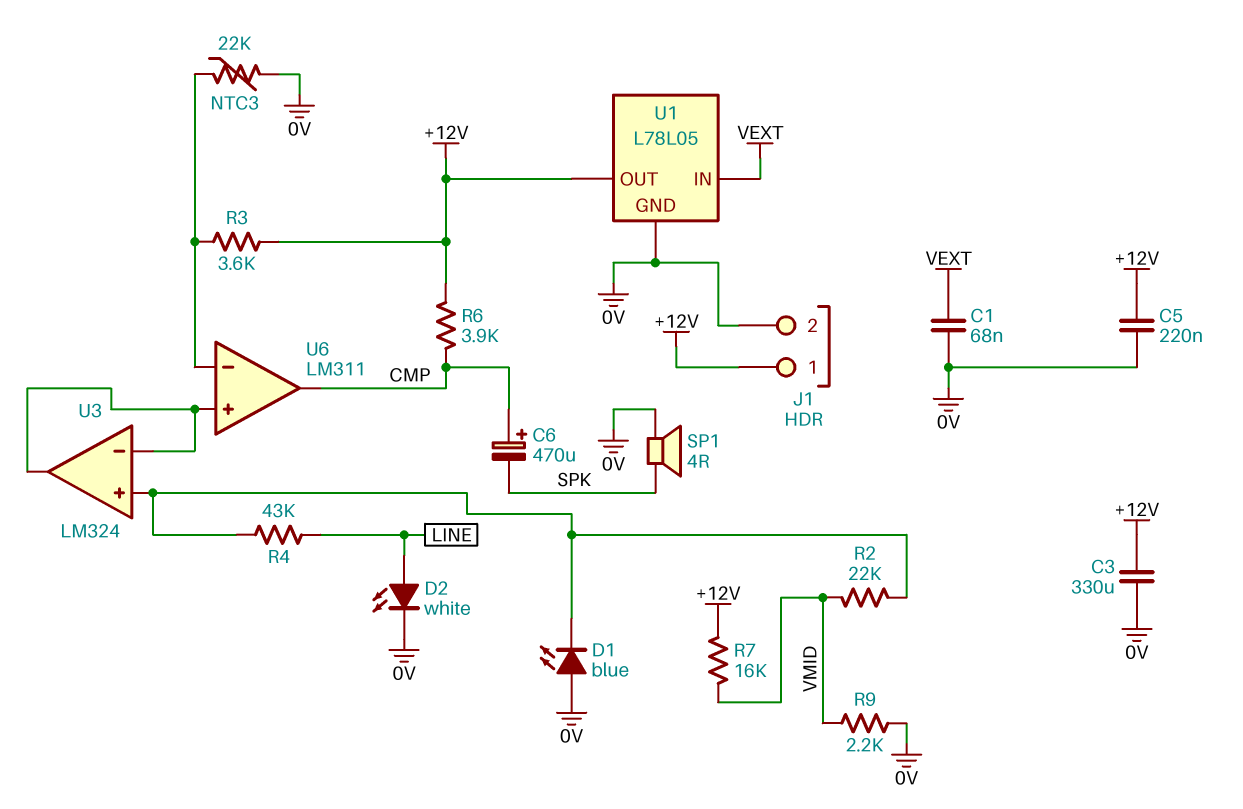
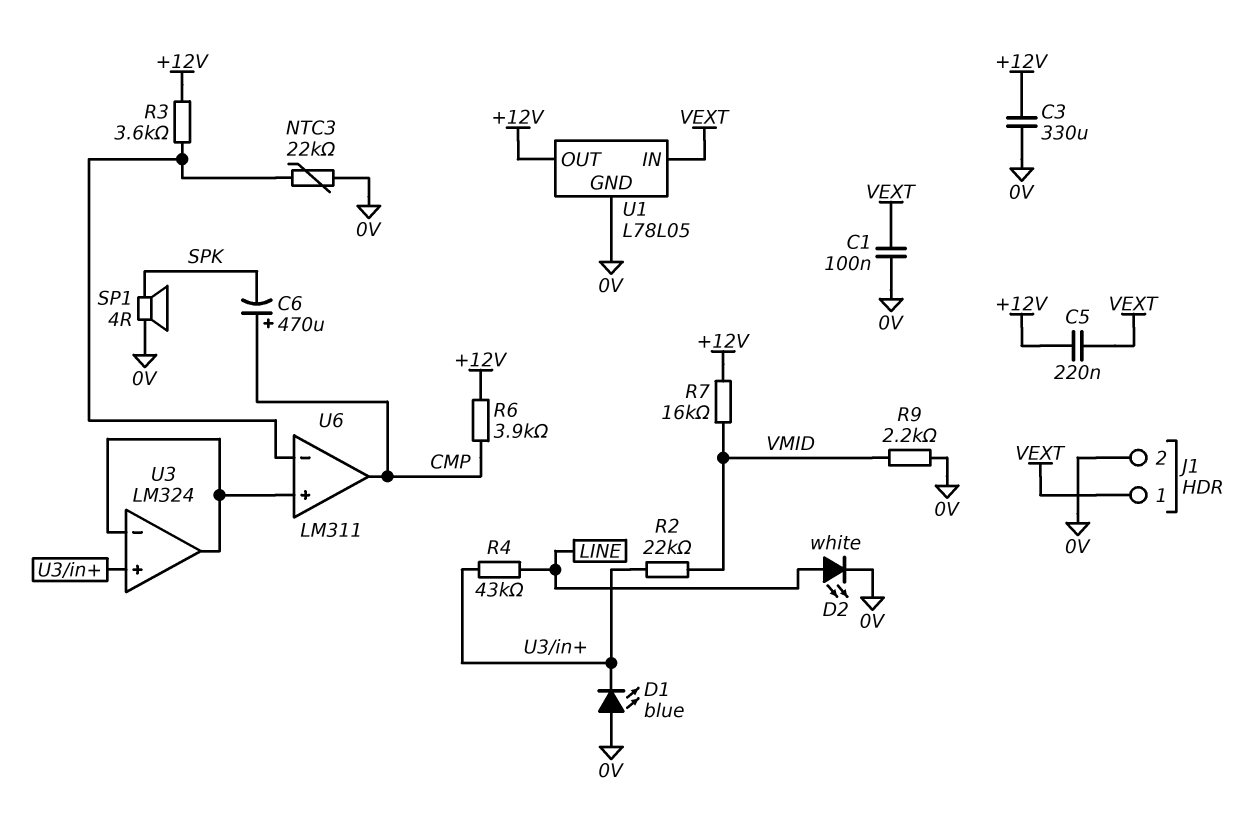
C1: 68nF (0V, VEXT) -> 100nF (0V, VEXT)
C5: 220nF (+12V, 0V) -> 220nF (+12V, VEXT)
J1 pin 1: +12V -> VEXT

